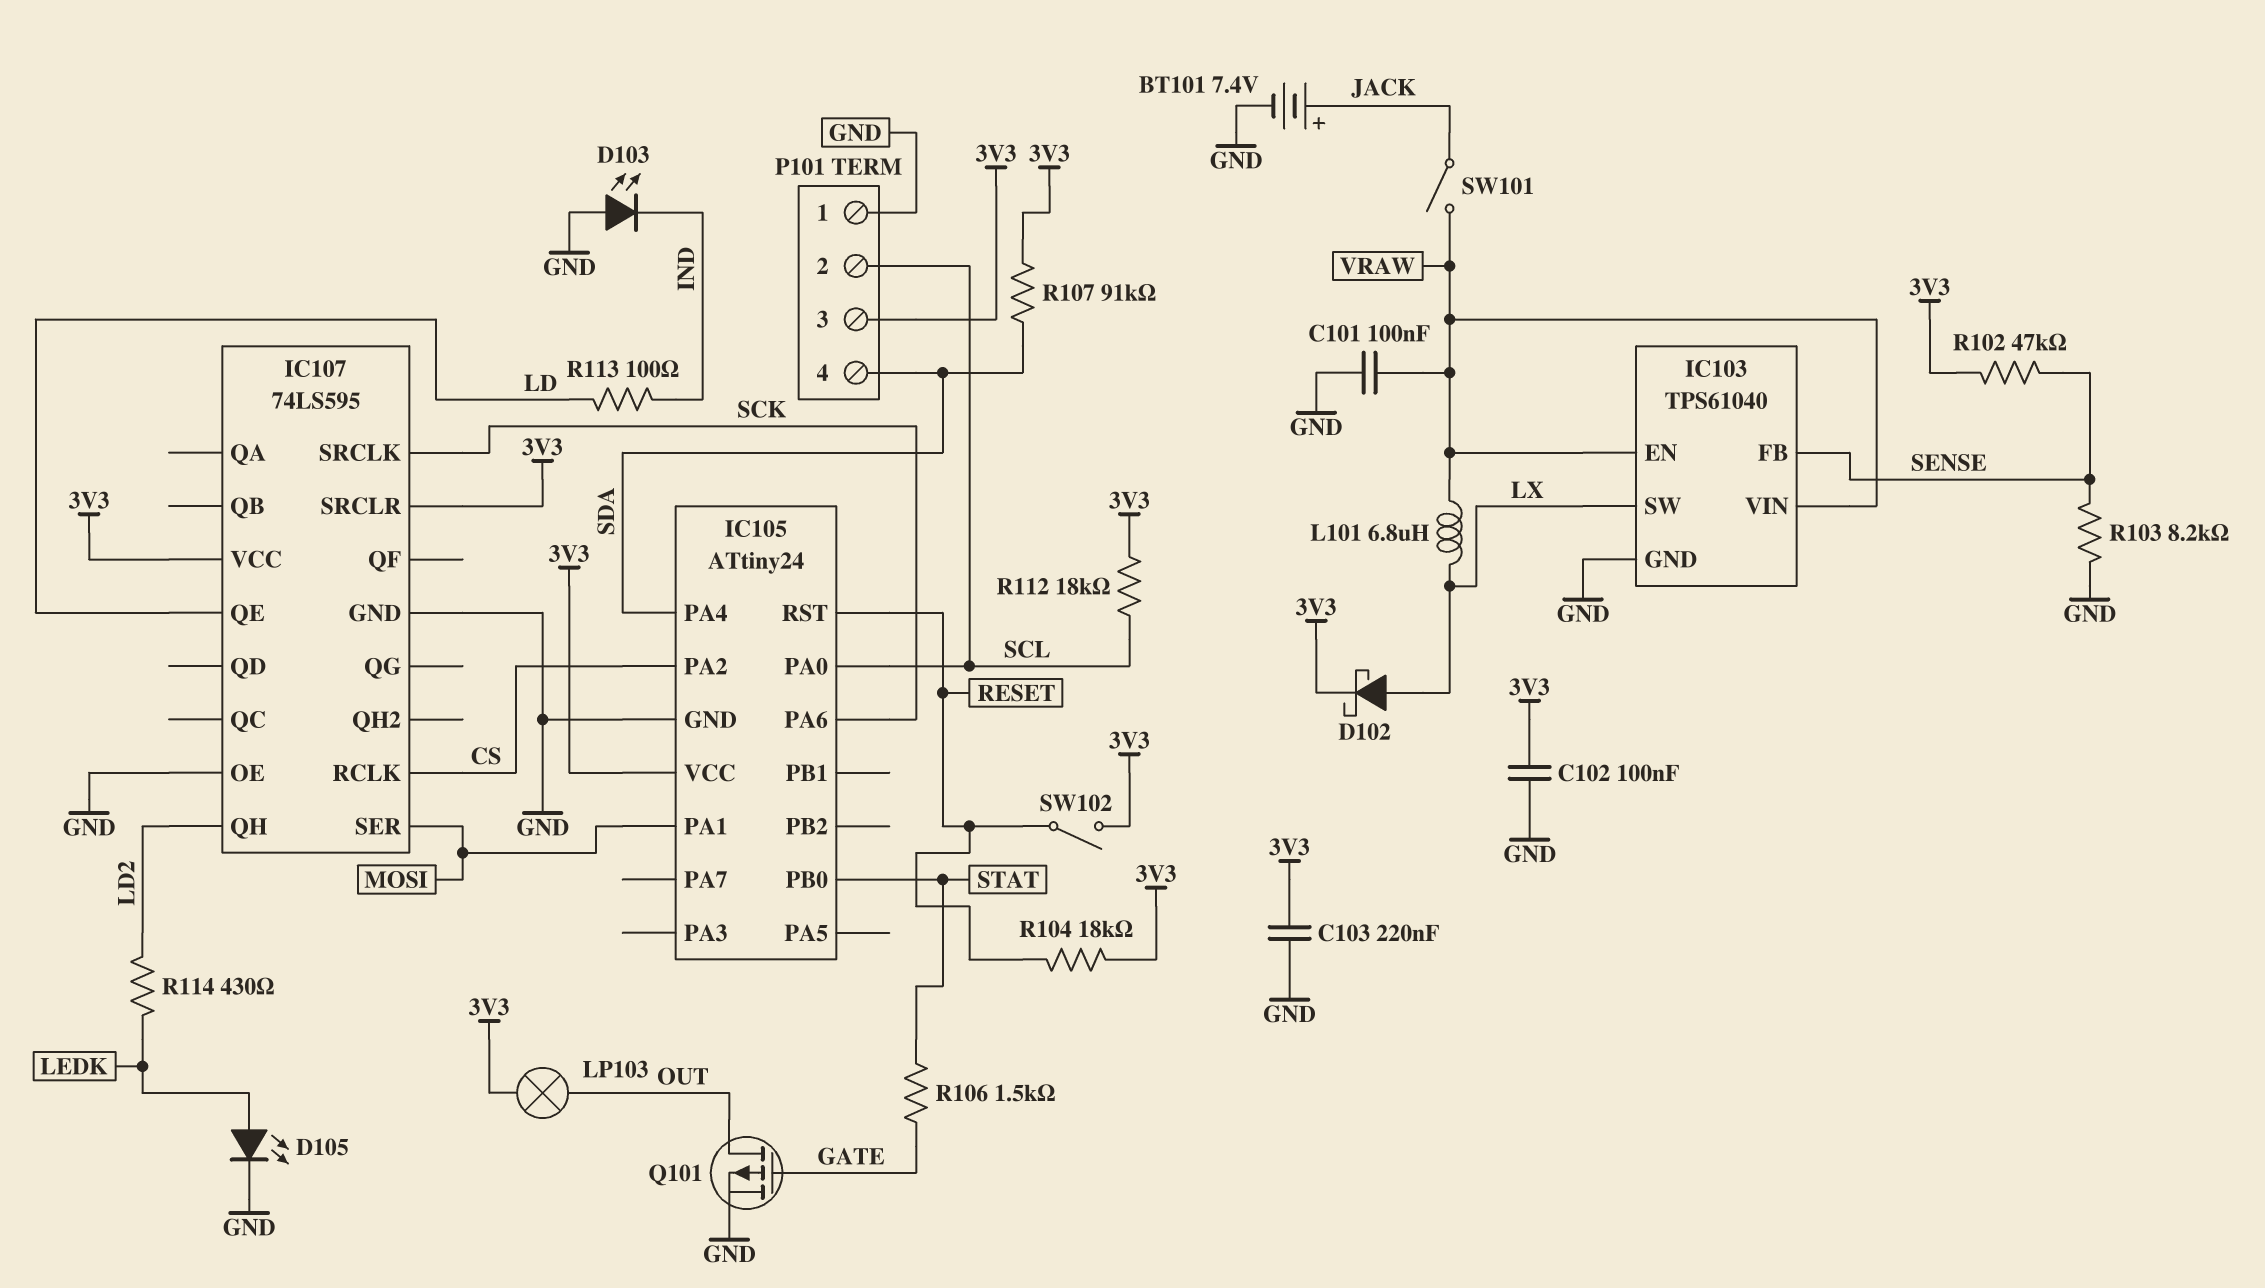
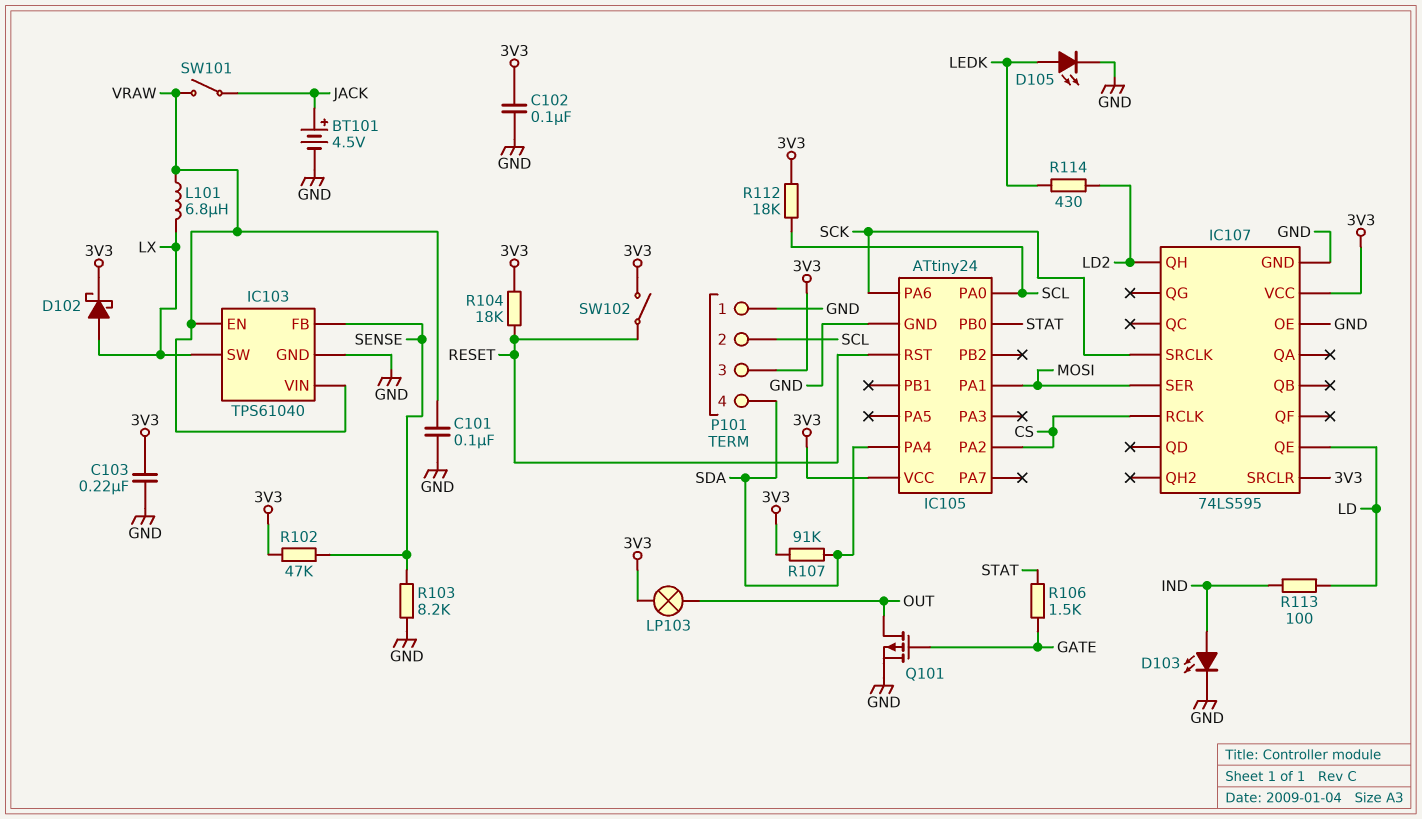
BT101: 7.4V (plus JACK, minus GND) -> 4.5V (plus JACK, minus GND)
D103: LED (A GND, K IND) -> LED (A IND, K GND)

